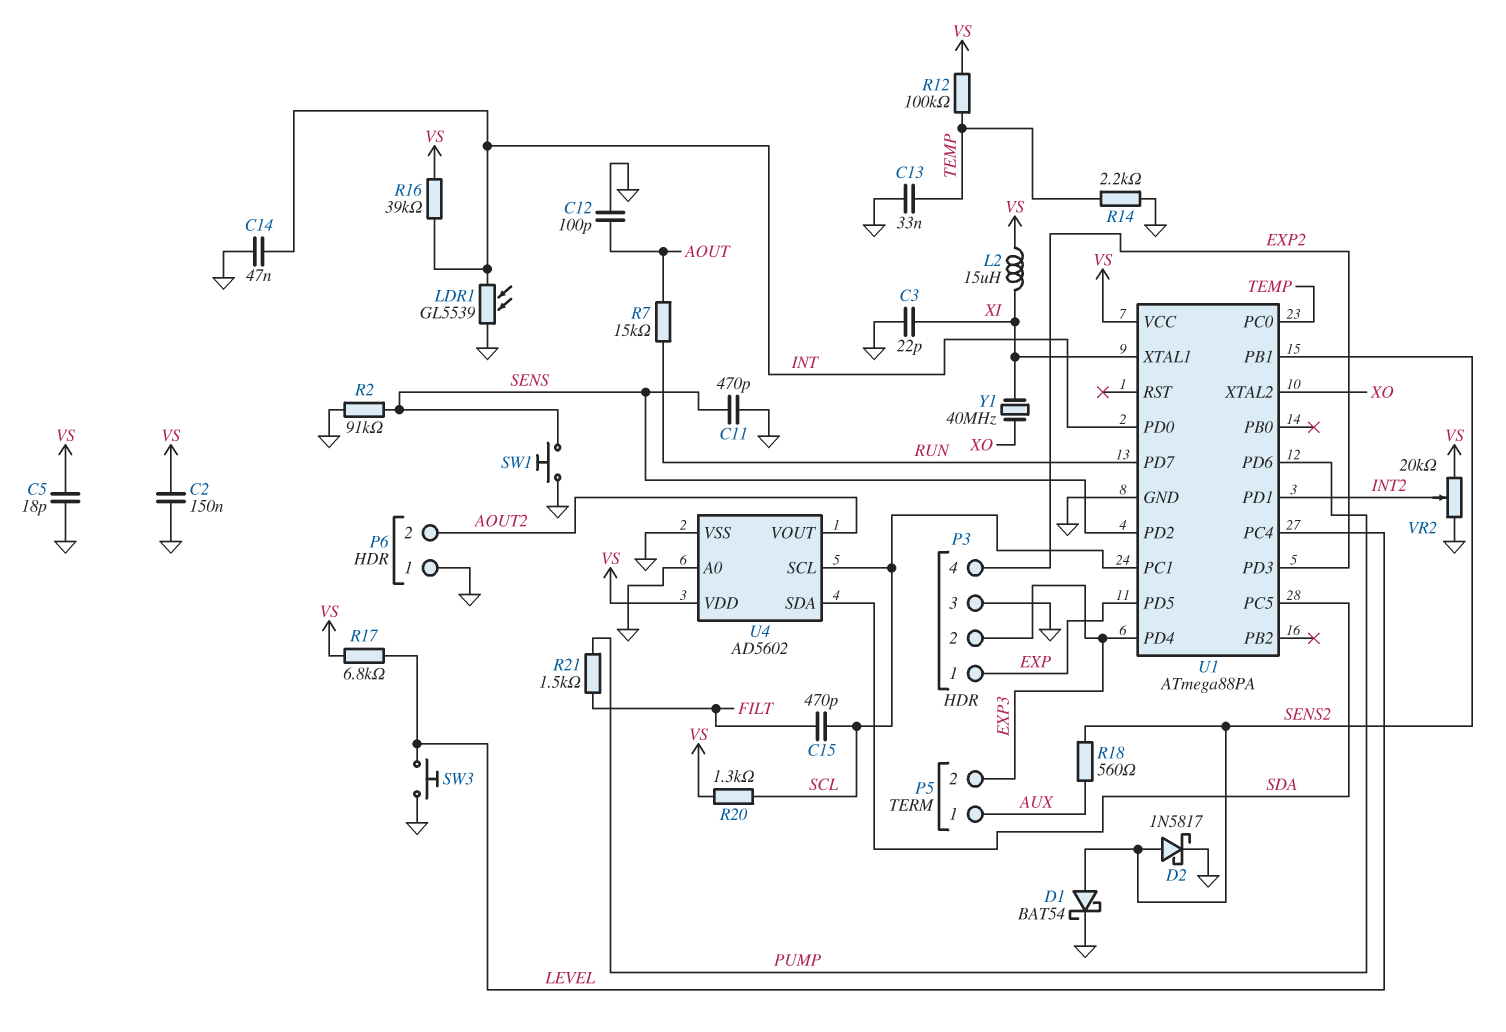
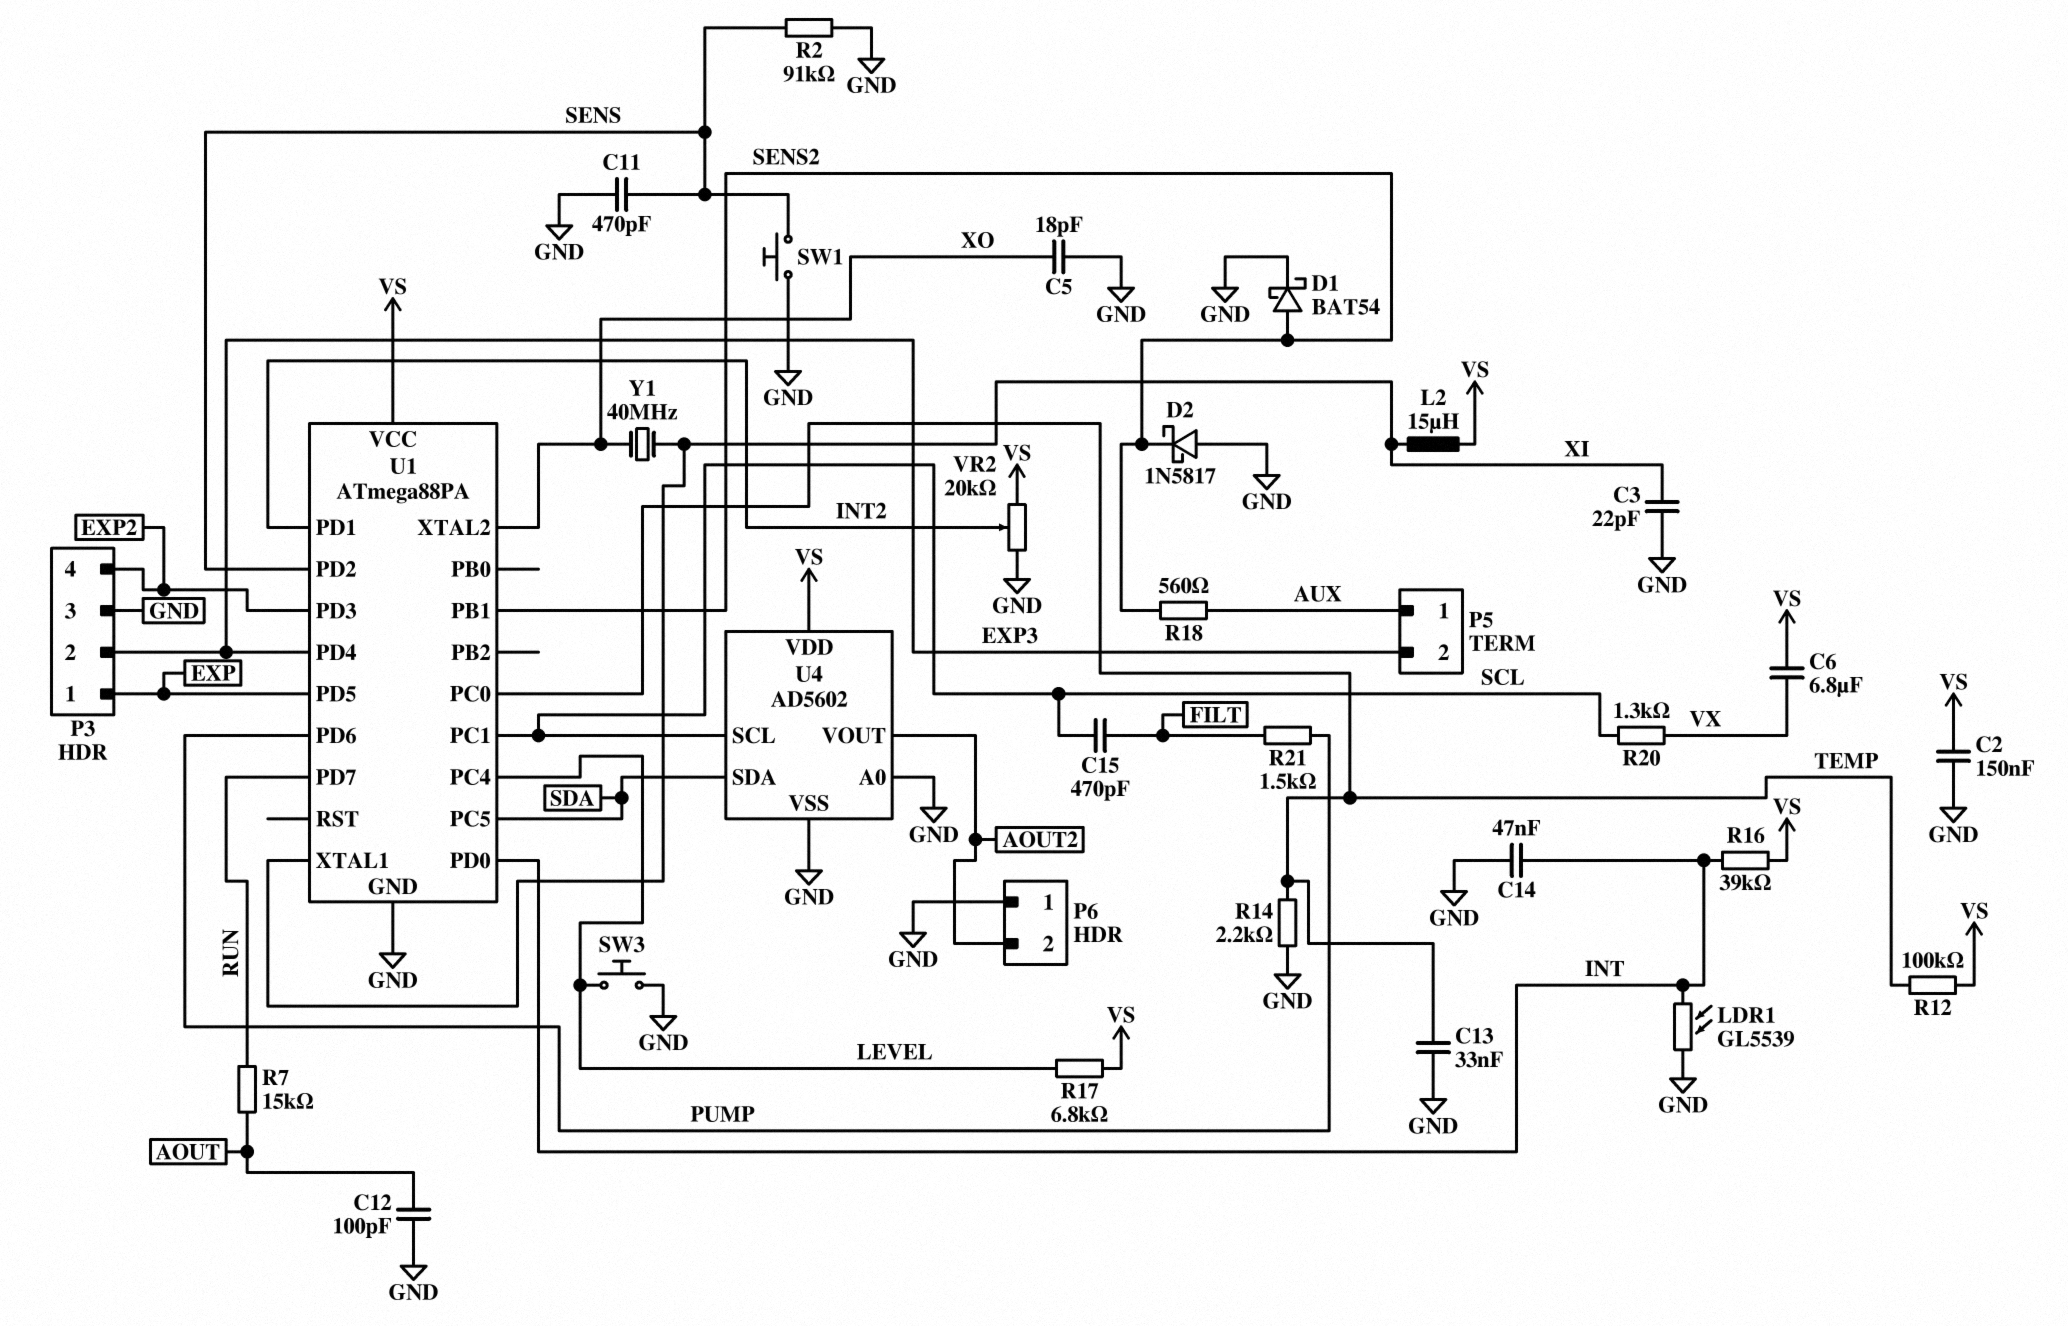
C5: 18pF (GND, VS) -> 18pF (GND, XO)
C6: none -> 6.8uF (VS, VX)
D2: schottky 1N5817 (A SENS2, K GND) -> schottky 1N5817 (A GND, K SENS2)
R20: 1.3k (SCL, VS) -> 1.3k (SCL, VX)

